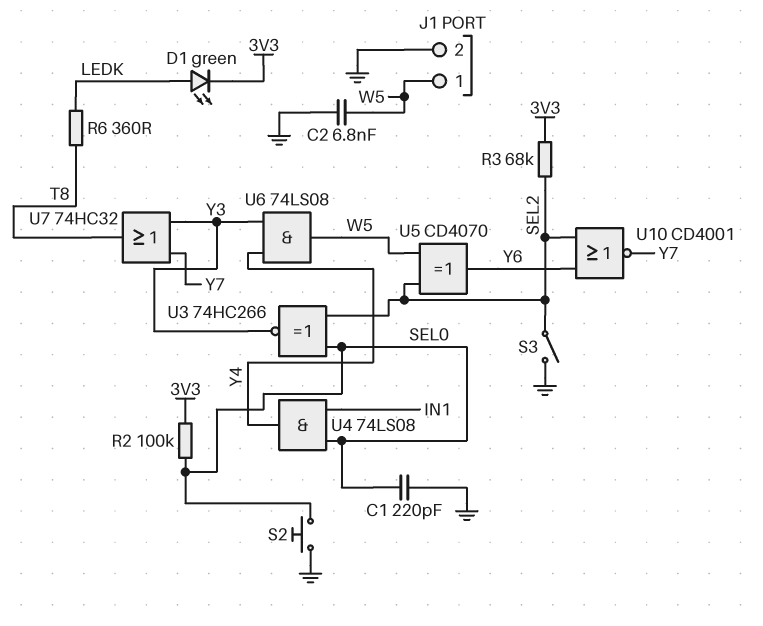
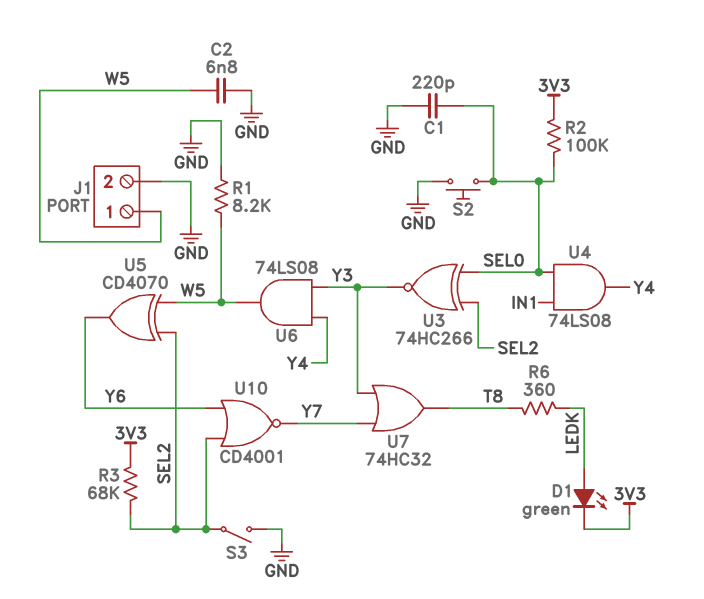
R1: none -> 8.2k (GND, W5)

